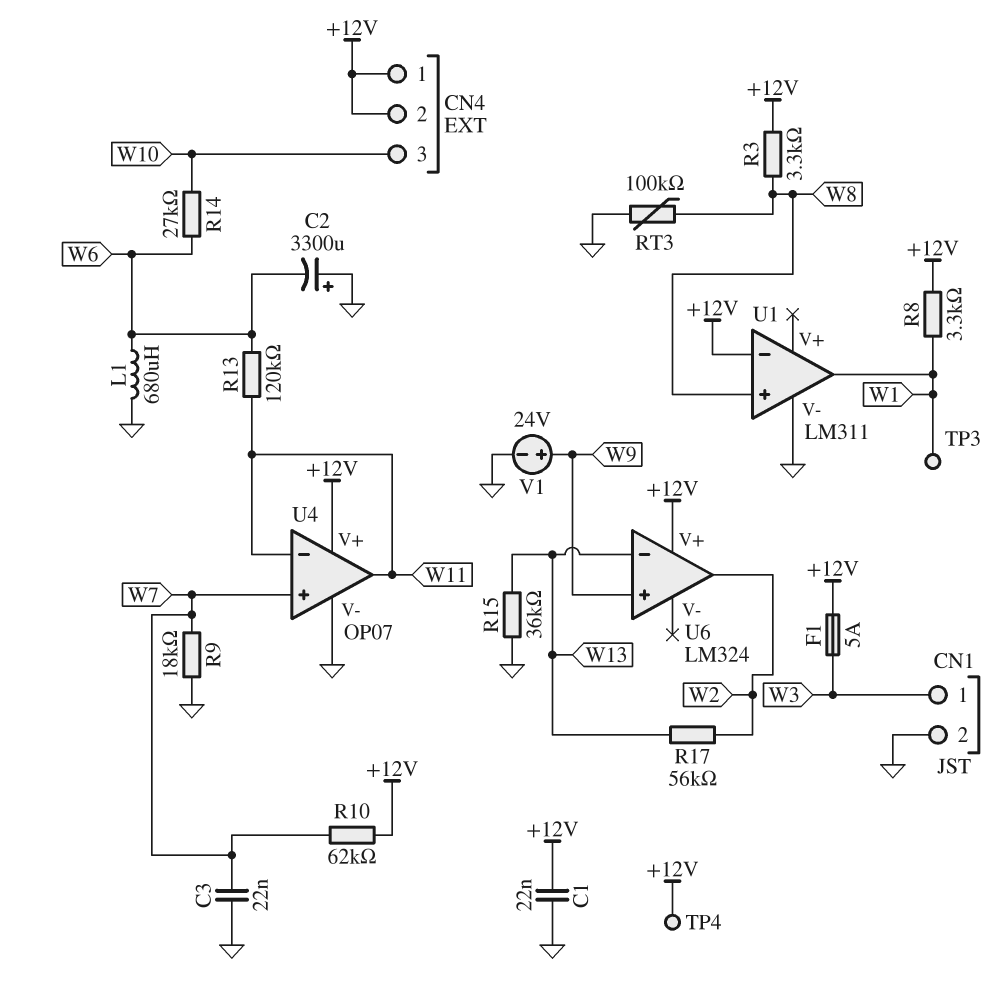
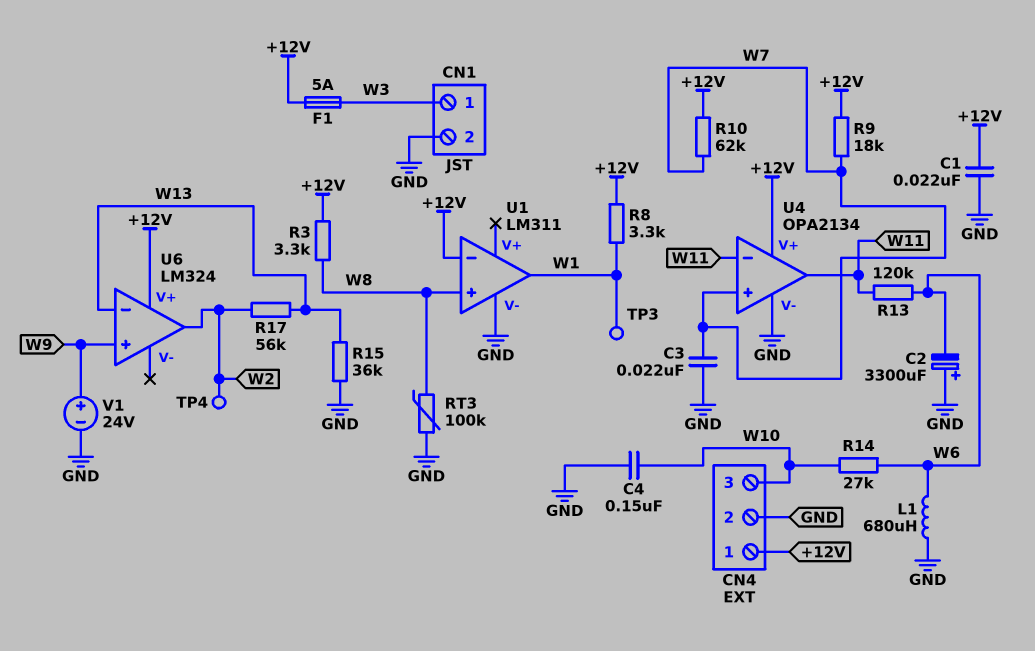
C4: none -> 150nF (GND, W10)
CN4 pin 2: +12V -> GND
R9: 18k (GND, W7) -> 18k (+12V, W7)
TP4: test point (+12V) -> test point (W2)
U4: OP07 -> OPA2134

